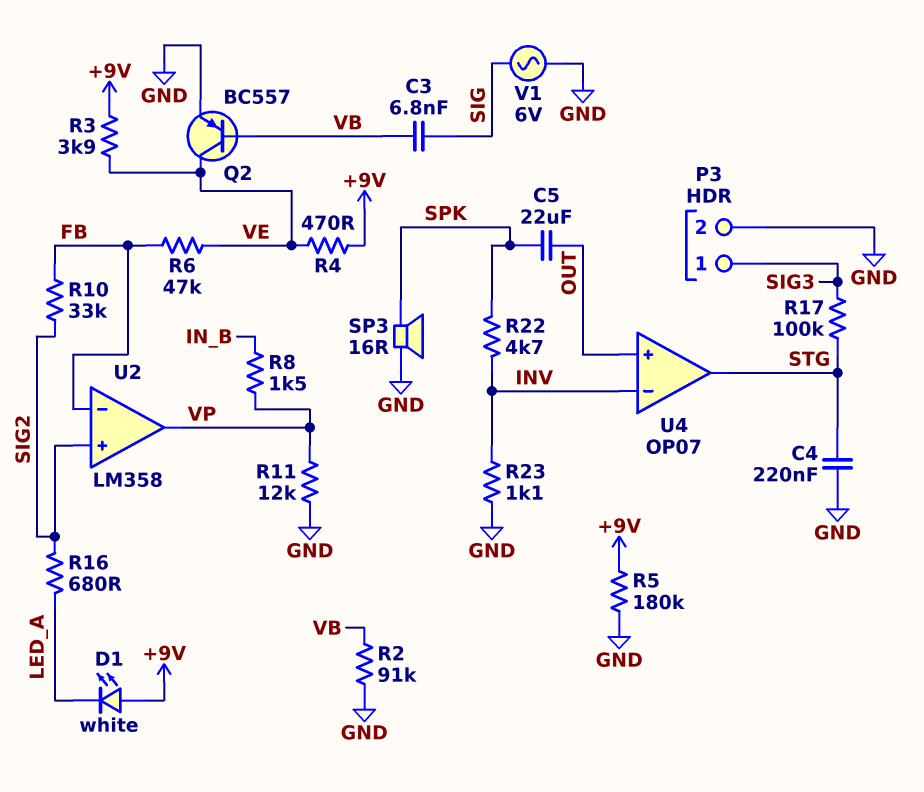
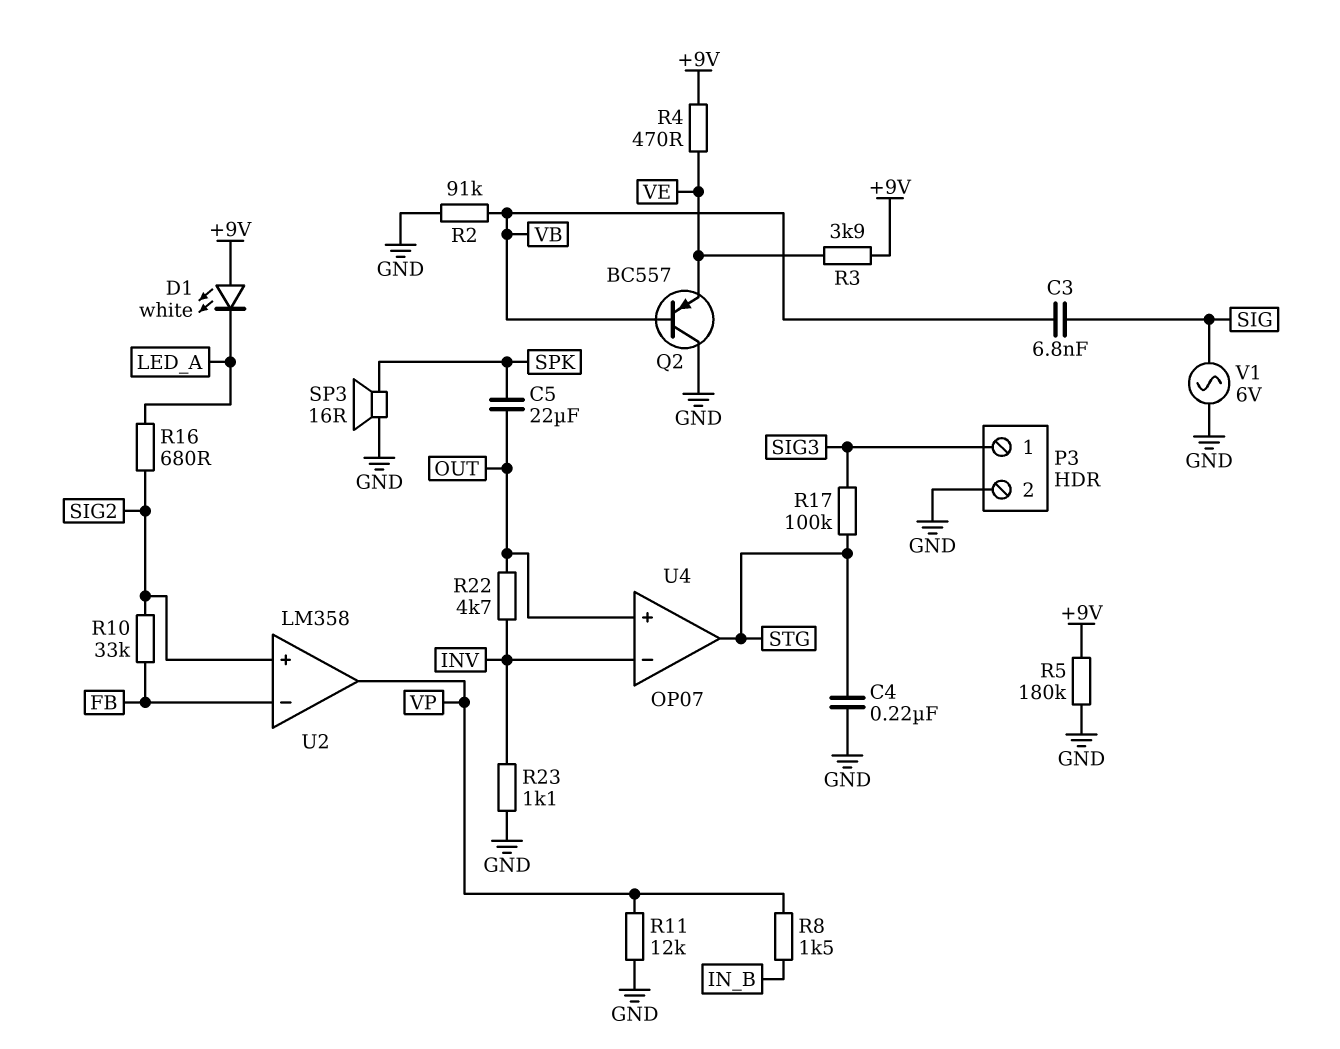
Q2: PNP BC557 (B VB, C VE, E GND) -> PNP BC557 (B VB, C GND, E VE)
R6: 47k (FB, VE) -> none
R22: 4.7k (INV, SPK) -> 4.7k (INV, OUT)

